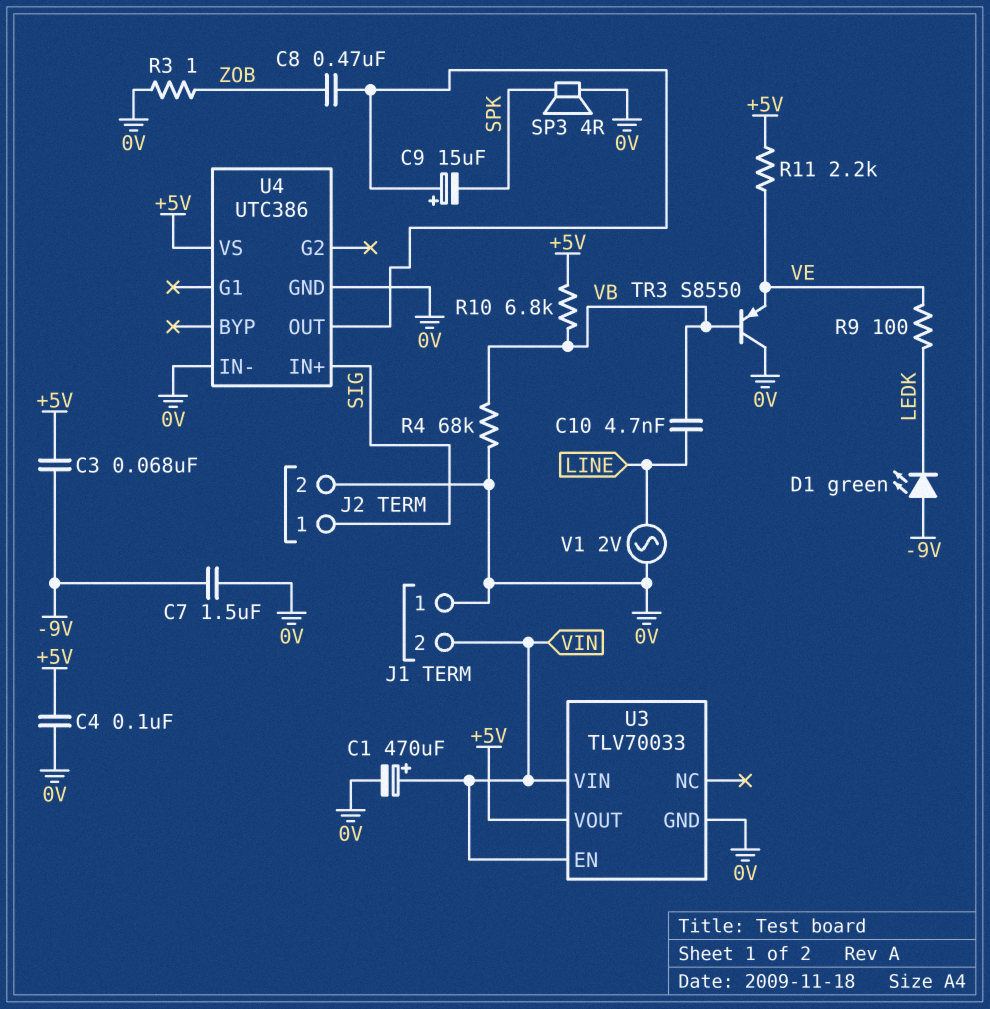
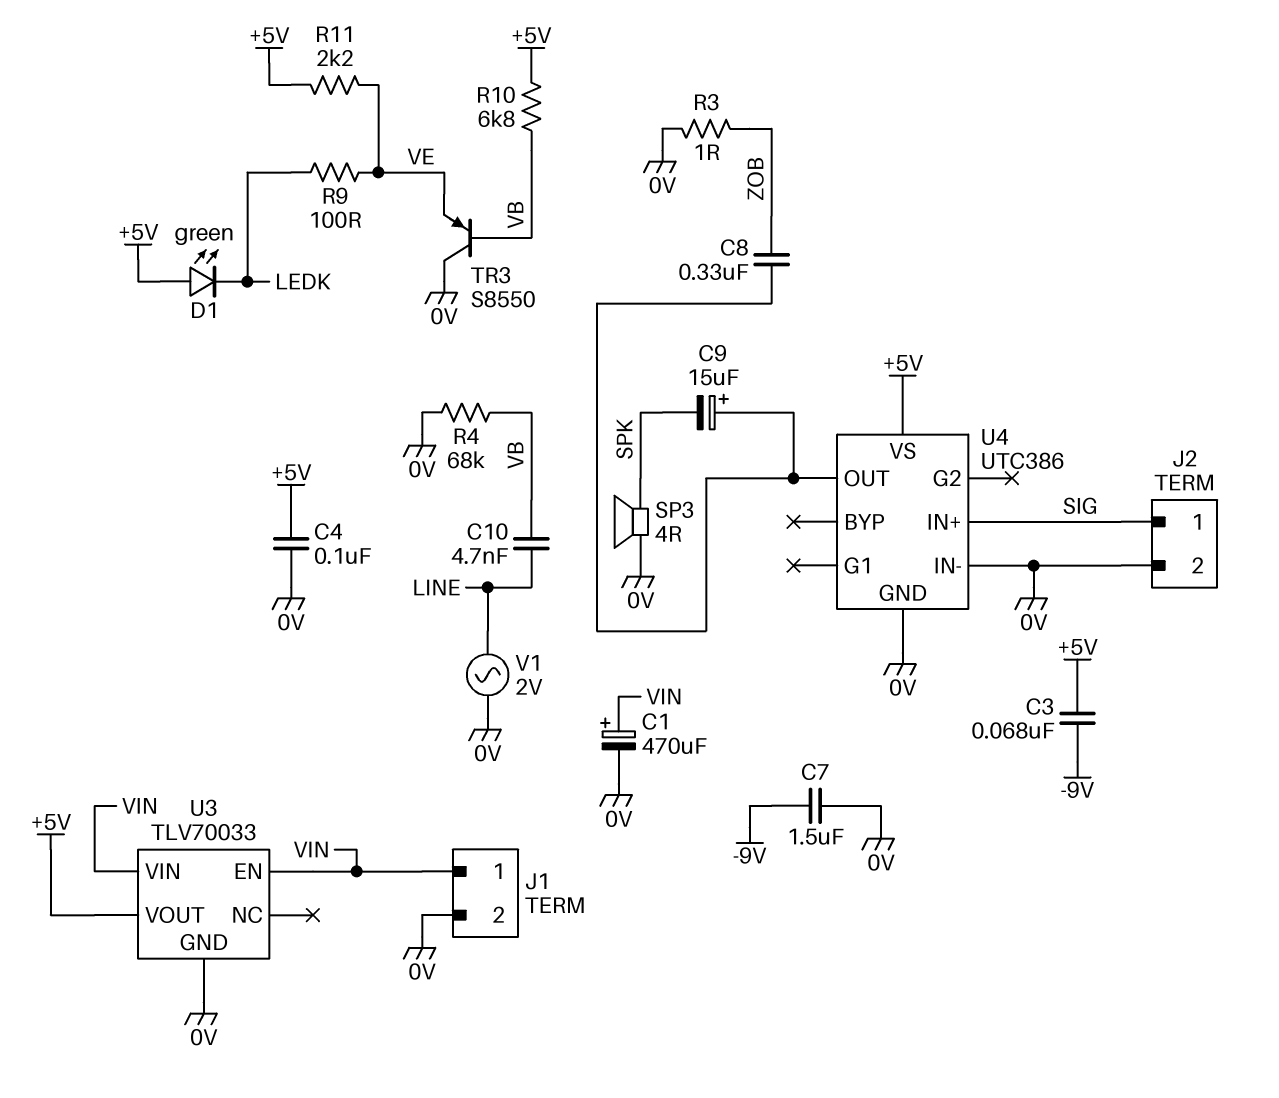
C8: 470nF (U4/OUT, ZOB) -> 330nF (U4/OUT, ZOB)
D1: LED green (A -9V, K LEDK) -> LED green (A +5V, K LEDK)
J1 pin 1: 0V -> VIN
J1 pin 2: VIN -> 0V

